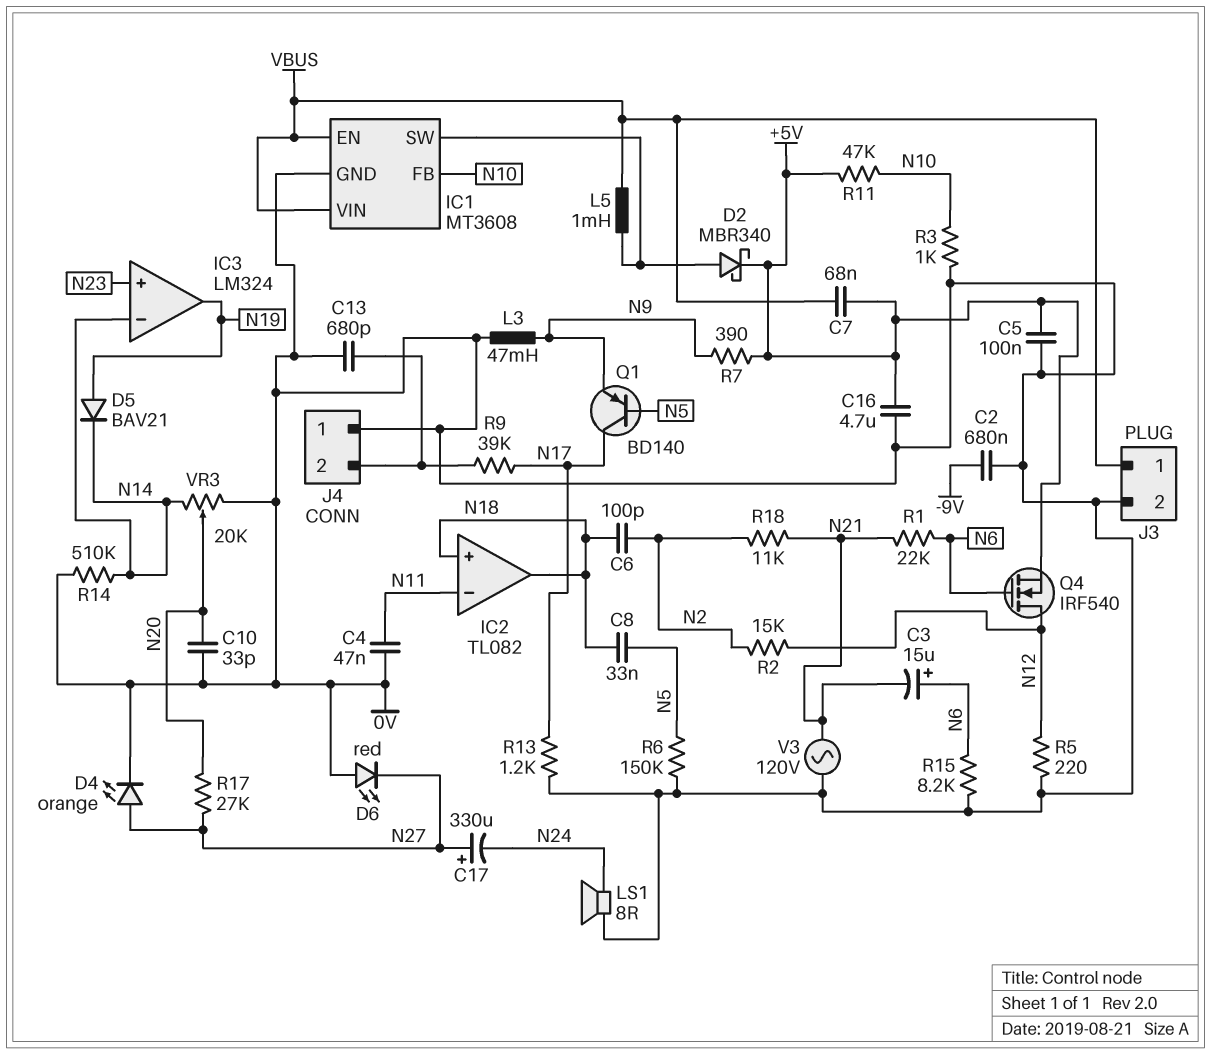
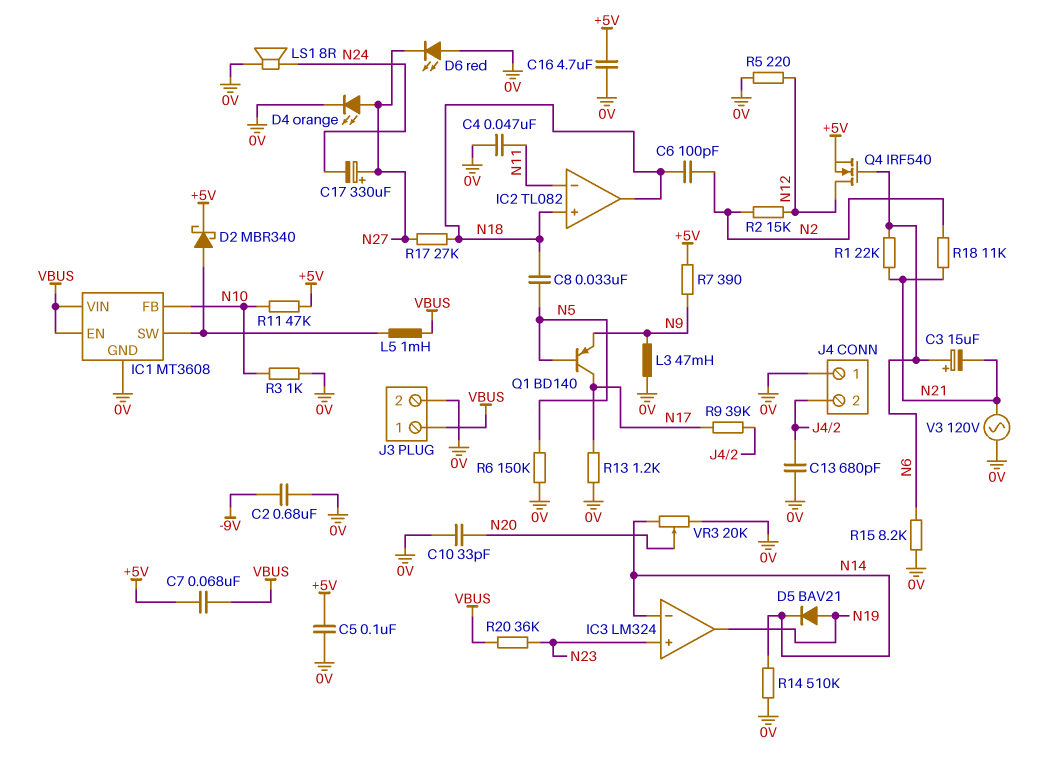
R17: 27k (N20, N27) -> 27k (N18, N27)
R20: none -> 36k (N23, VBUS)

